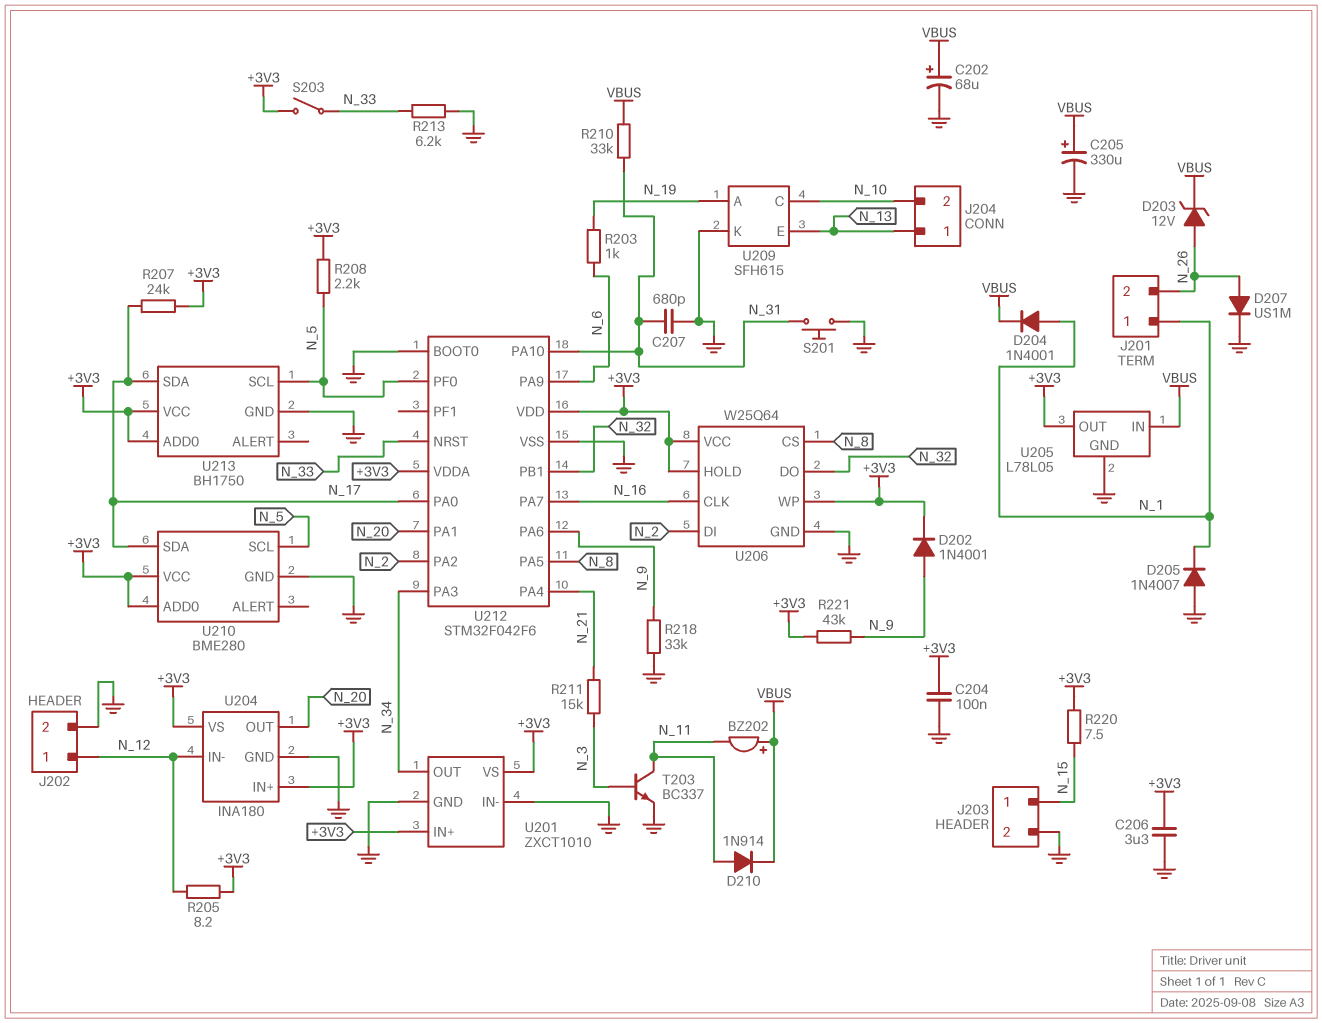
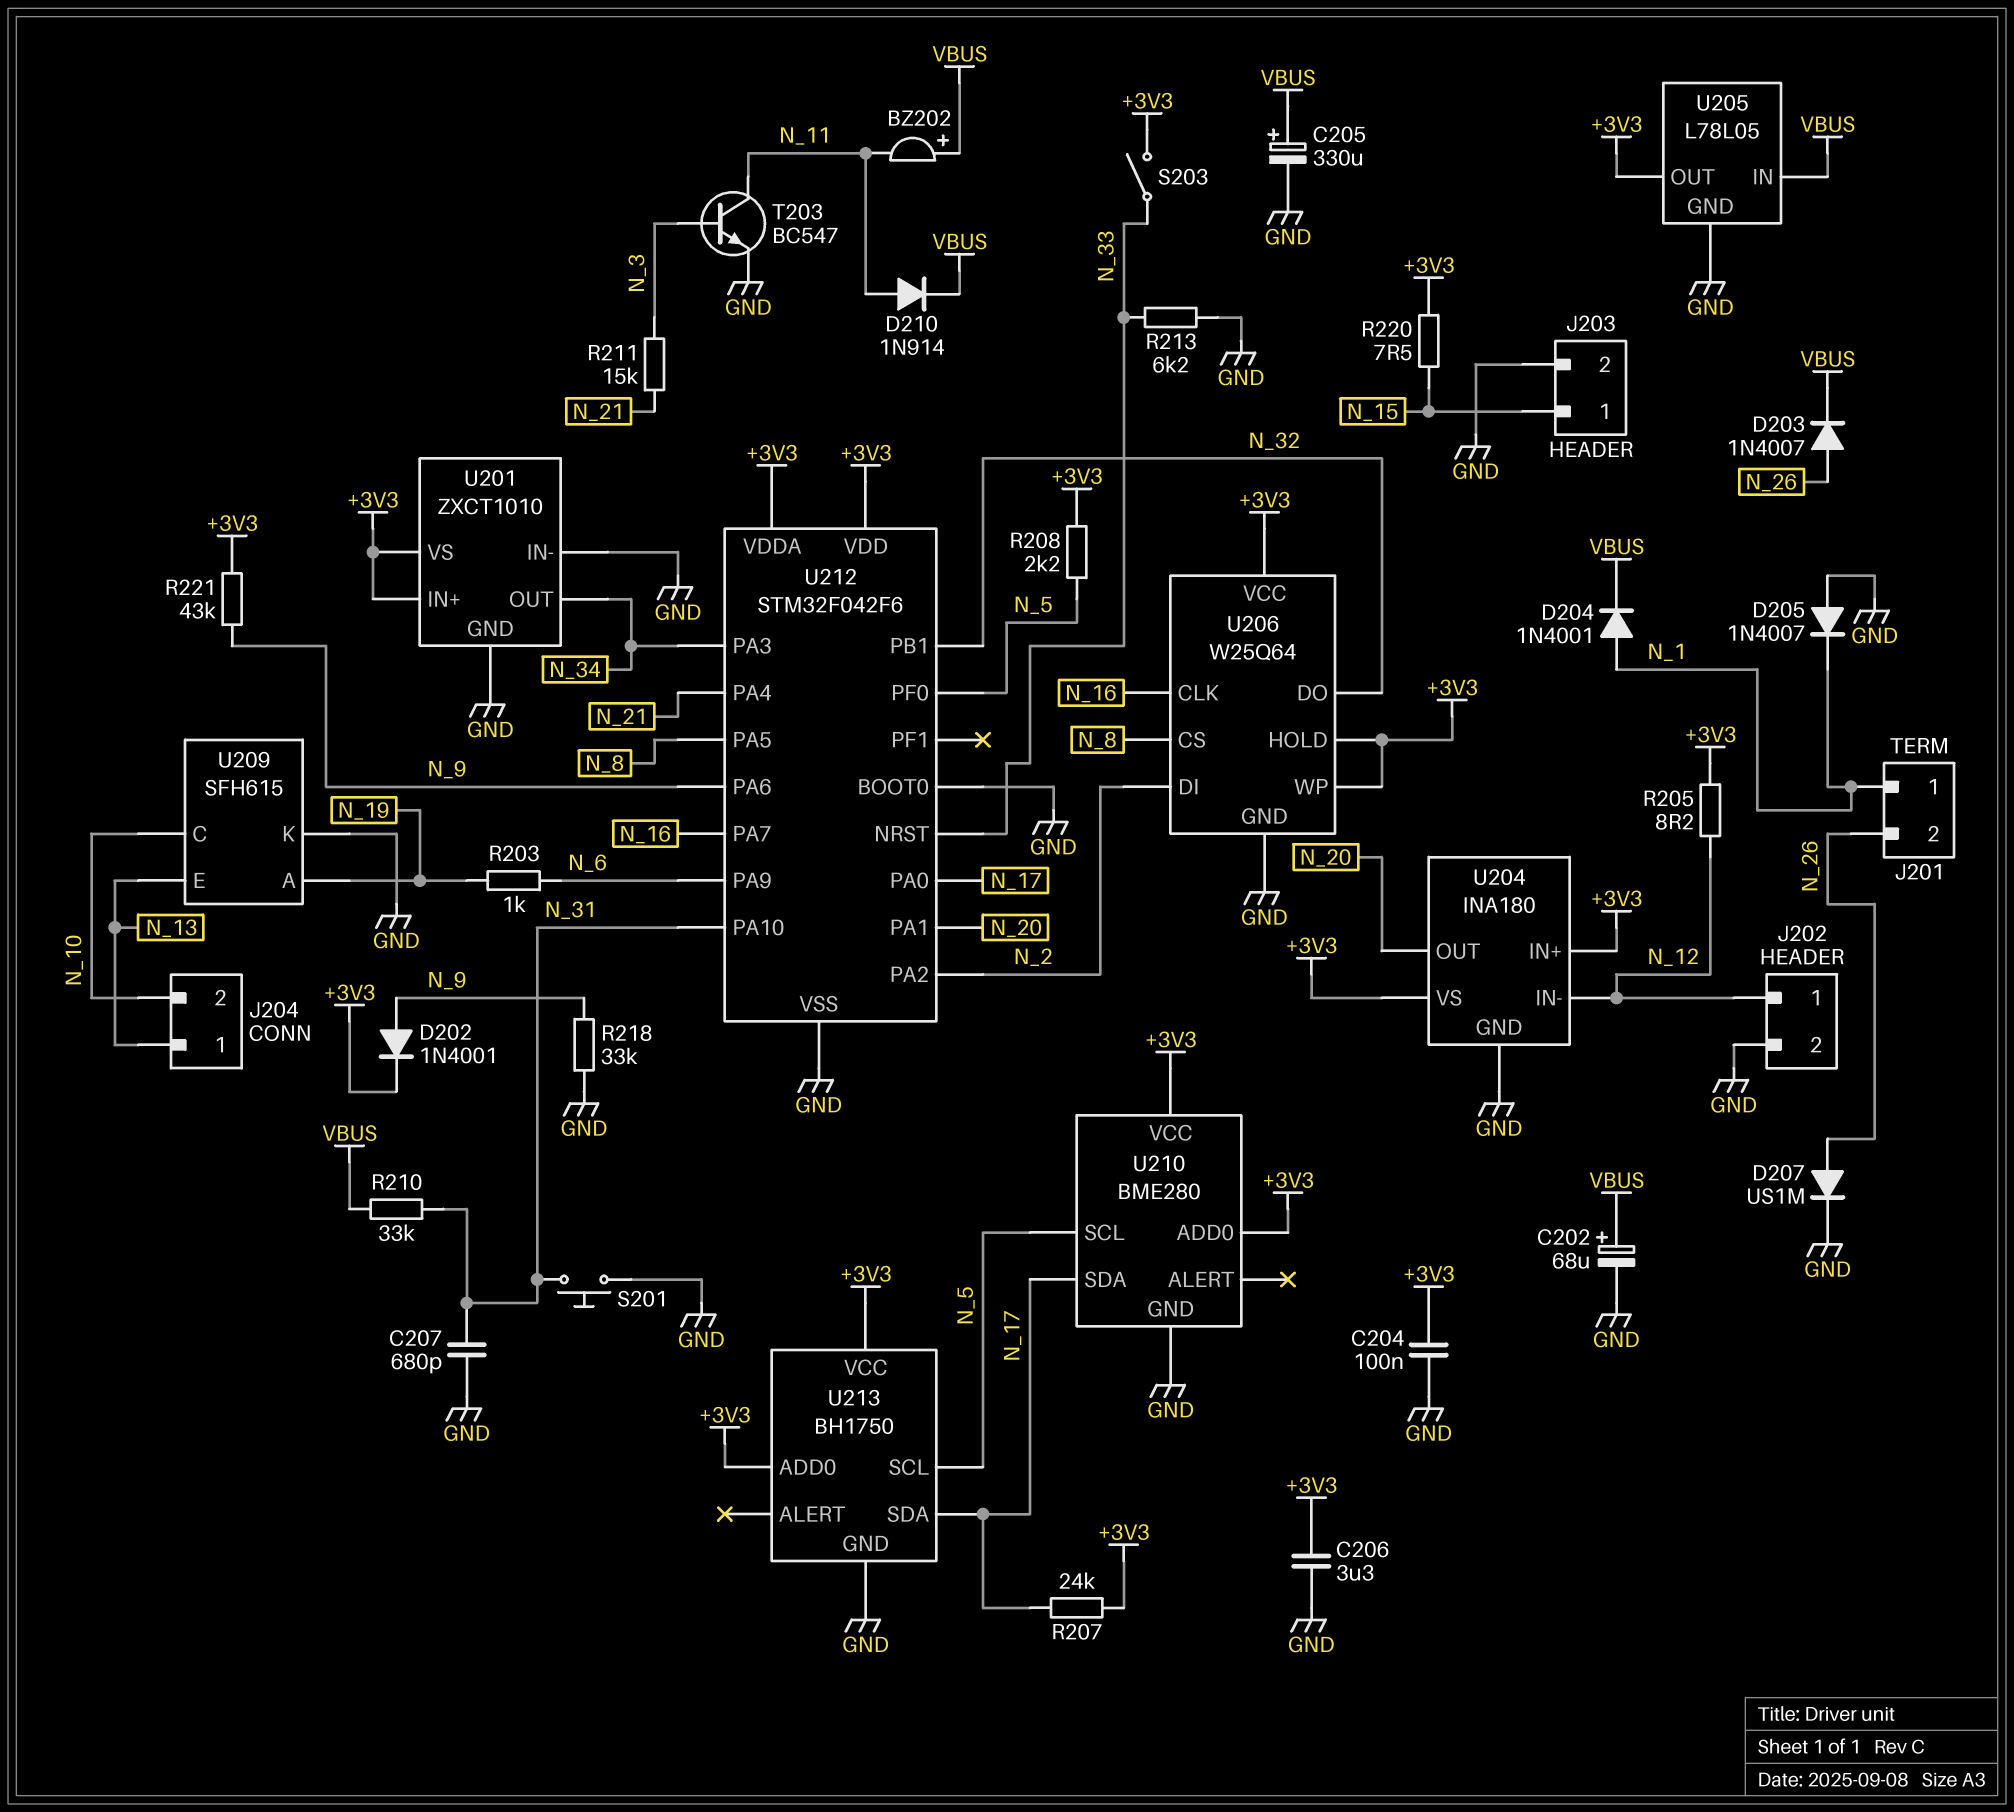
D203: zener 12V (A N_26, K VBUS) -> diode 1N4007 (A N_26, K VBUS)
T203: NPN BC337 (B N_3, C N_11, E GND) -> NPN BC547 (B N_3, C N_11, E GND)

